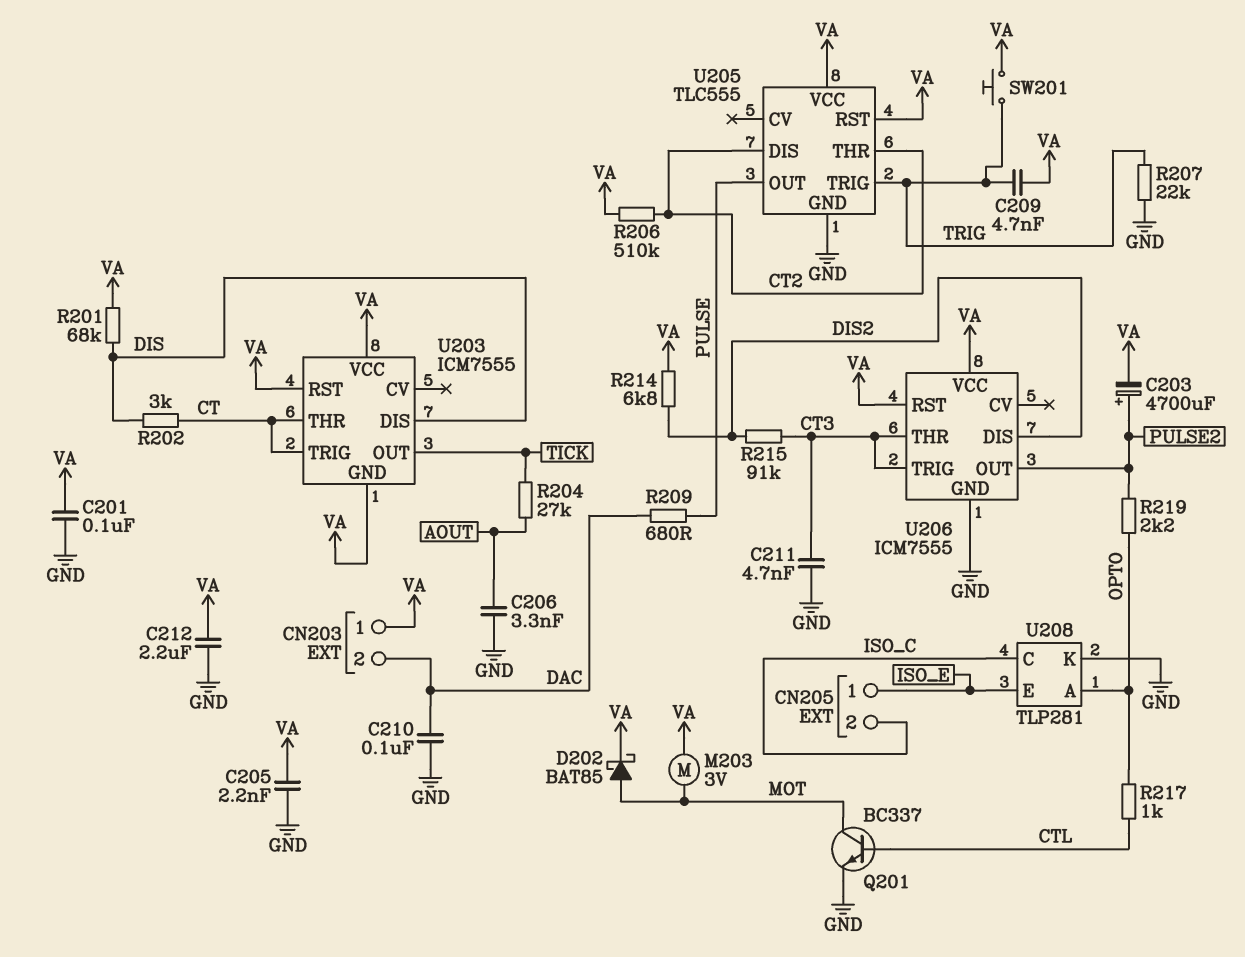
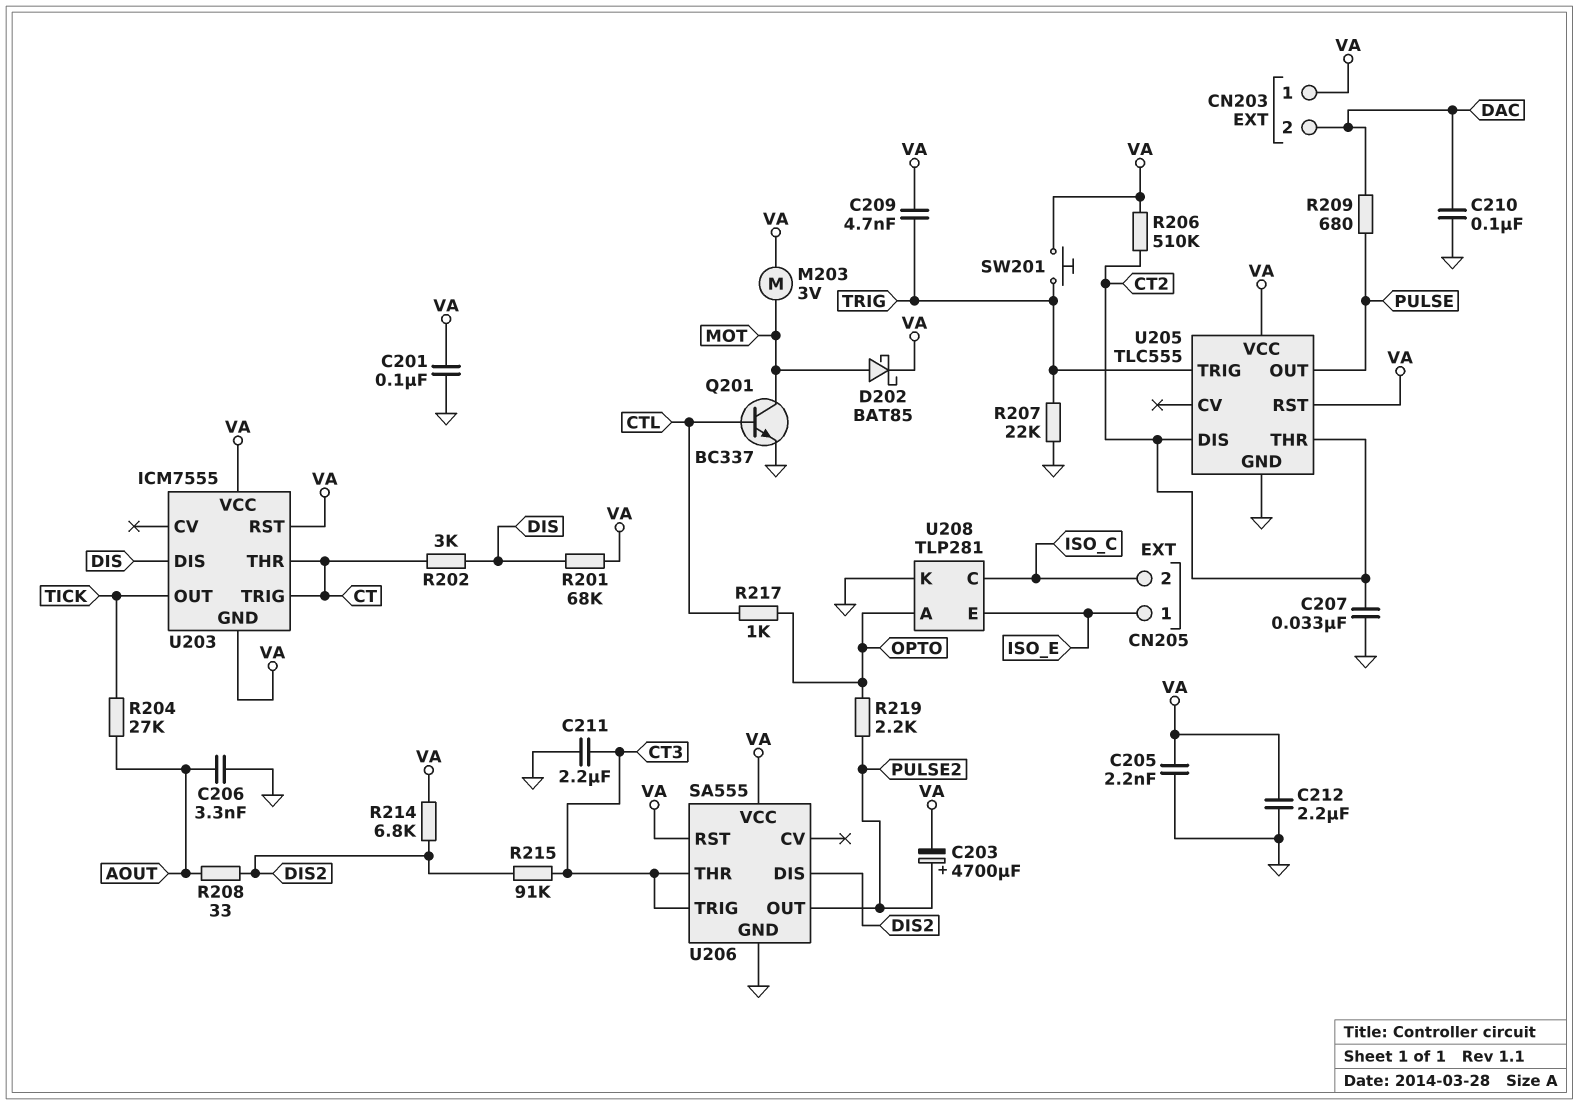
C207: none -> 33nF (CT2, GND)
C211: 4.7nF (CT3, GND) -> 2.2uF (CT3, GND)
R208: none -> 33 (AOUT, DIS2)
U206: ICM7555 -> SA555

